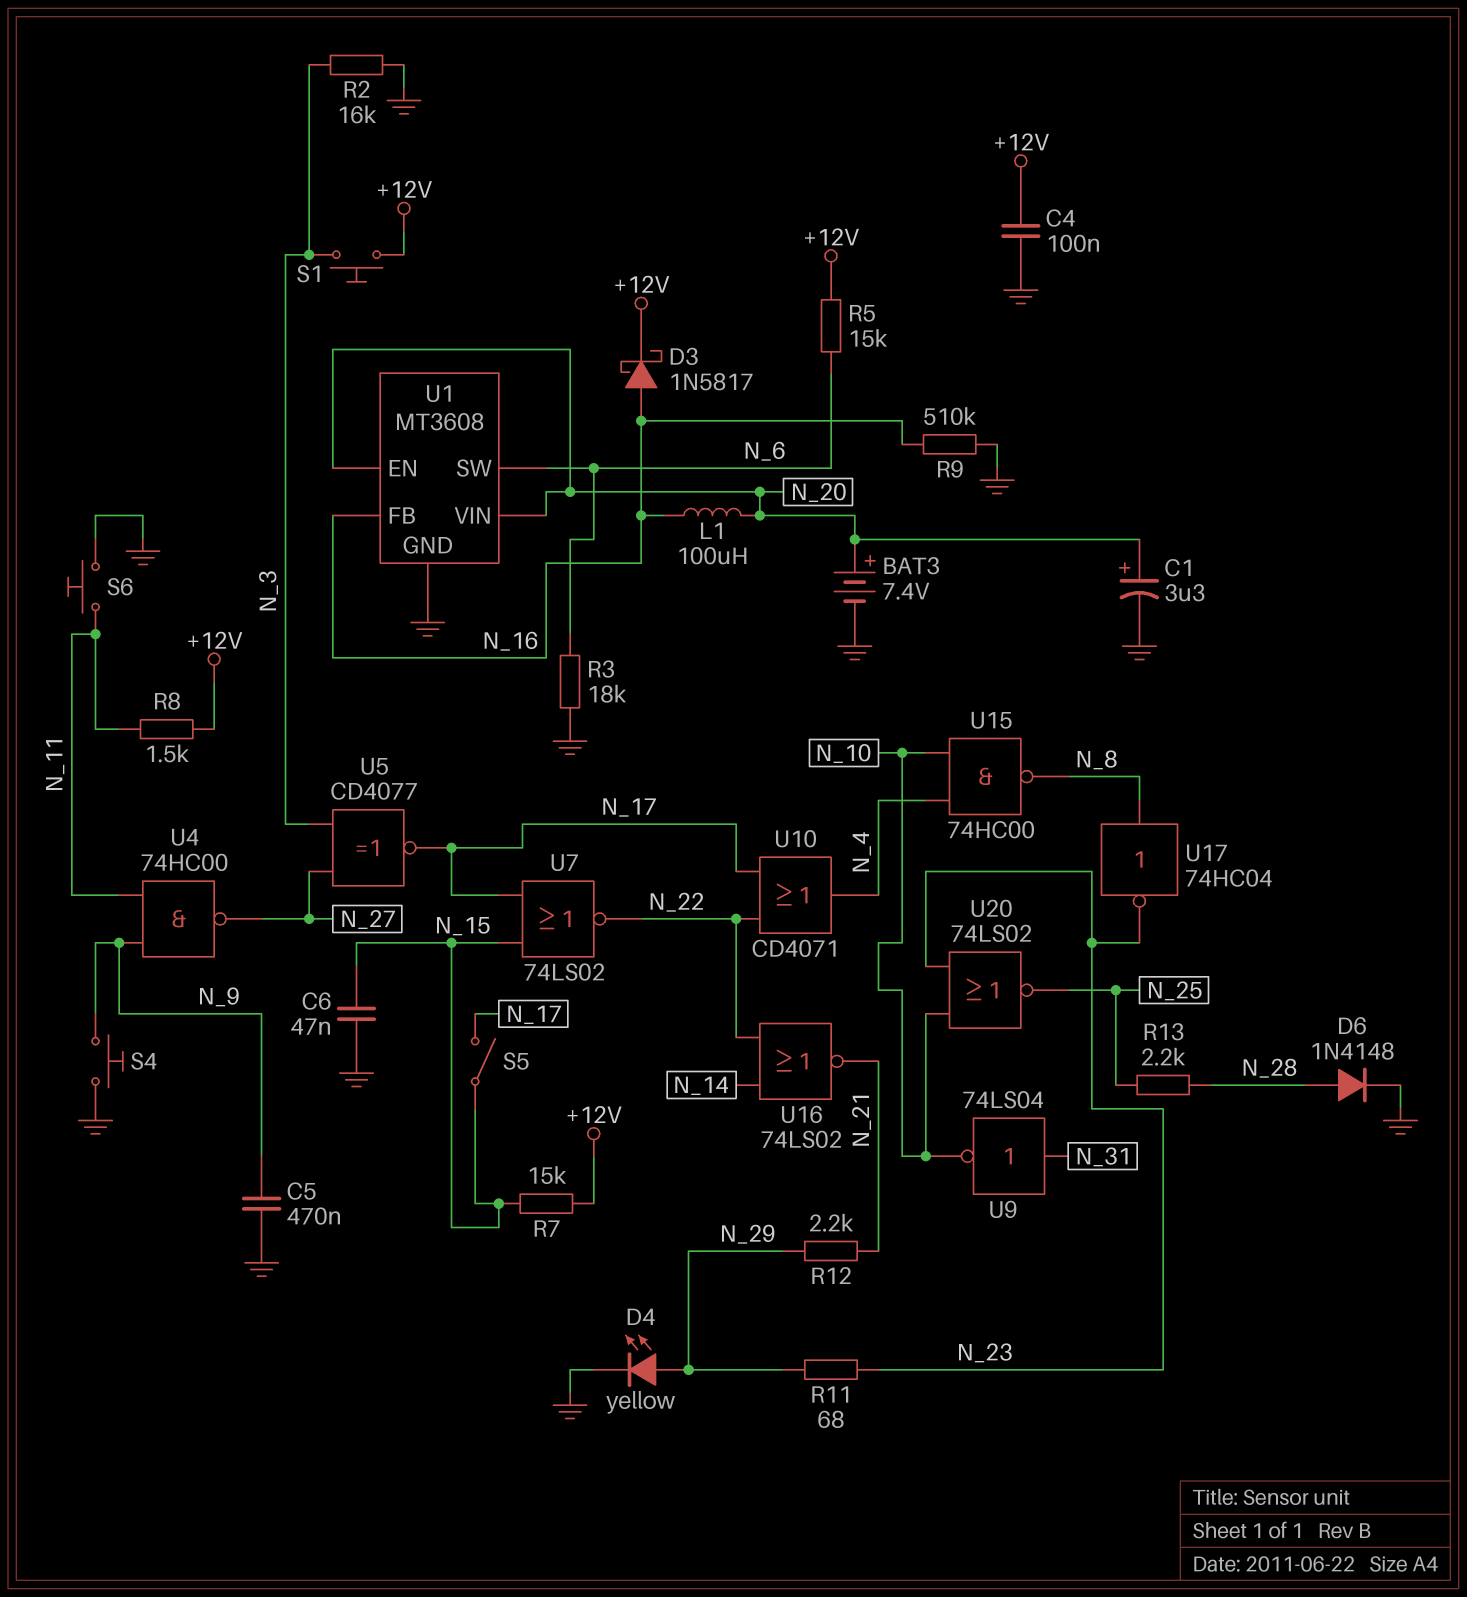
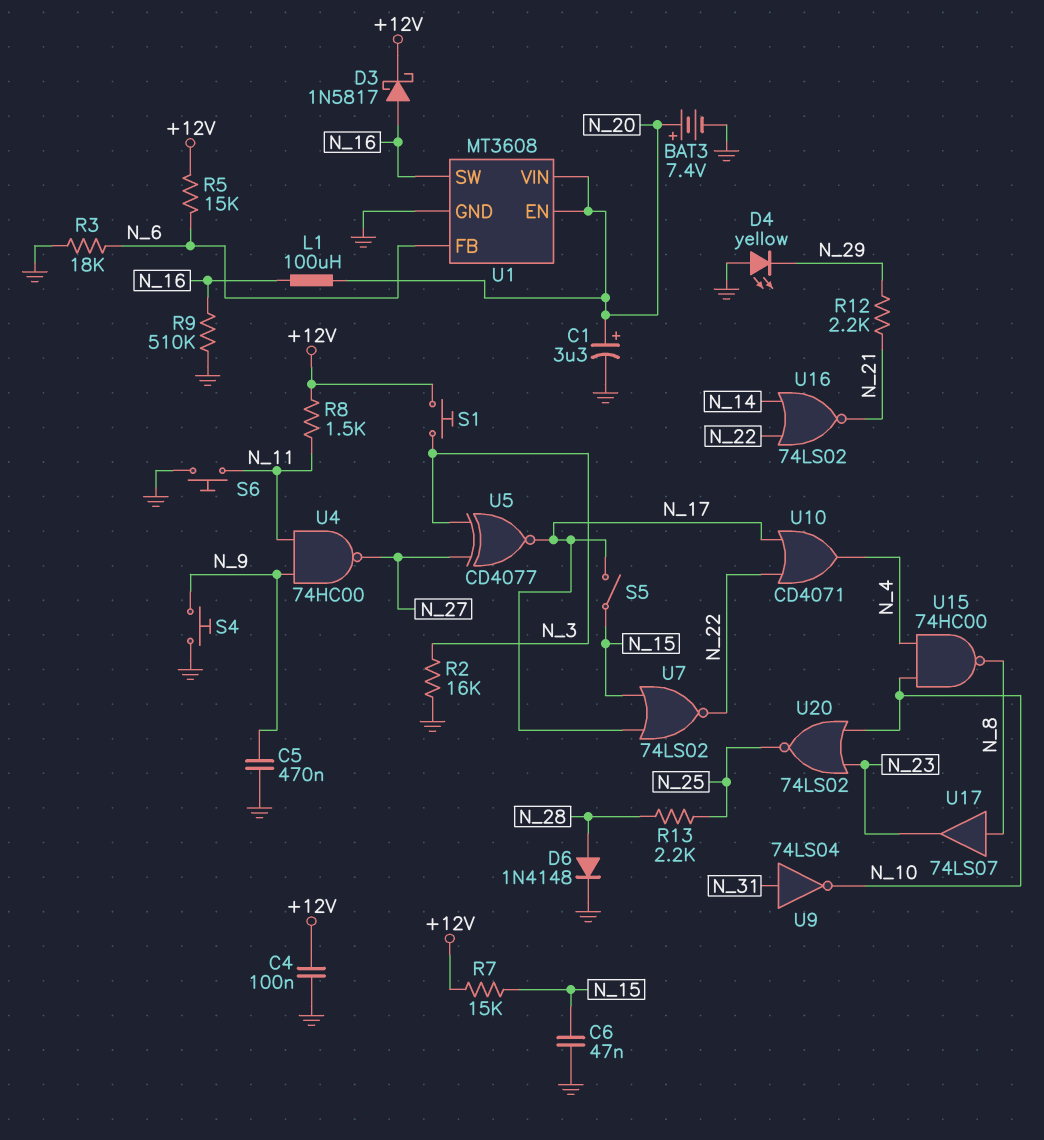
D4: LED yellow (A N_29, K GND) -> LED yellow (A GND, K N_29)
R11: 68 (N_23, N_29) -> none
U1 pin FB: N_16 -> N_6
U1 pin SW: N_6 -> N_16
U17: NOT 74HC04 (in N_8, out N_23) -> buffer 74LS07 (in N_8, out N_23)

